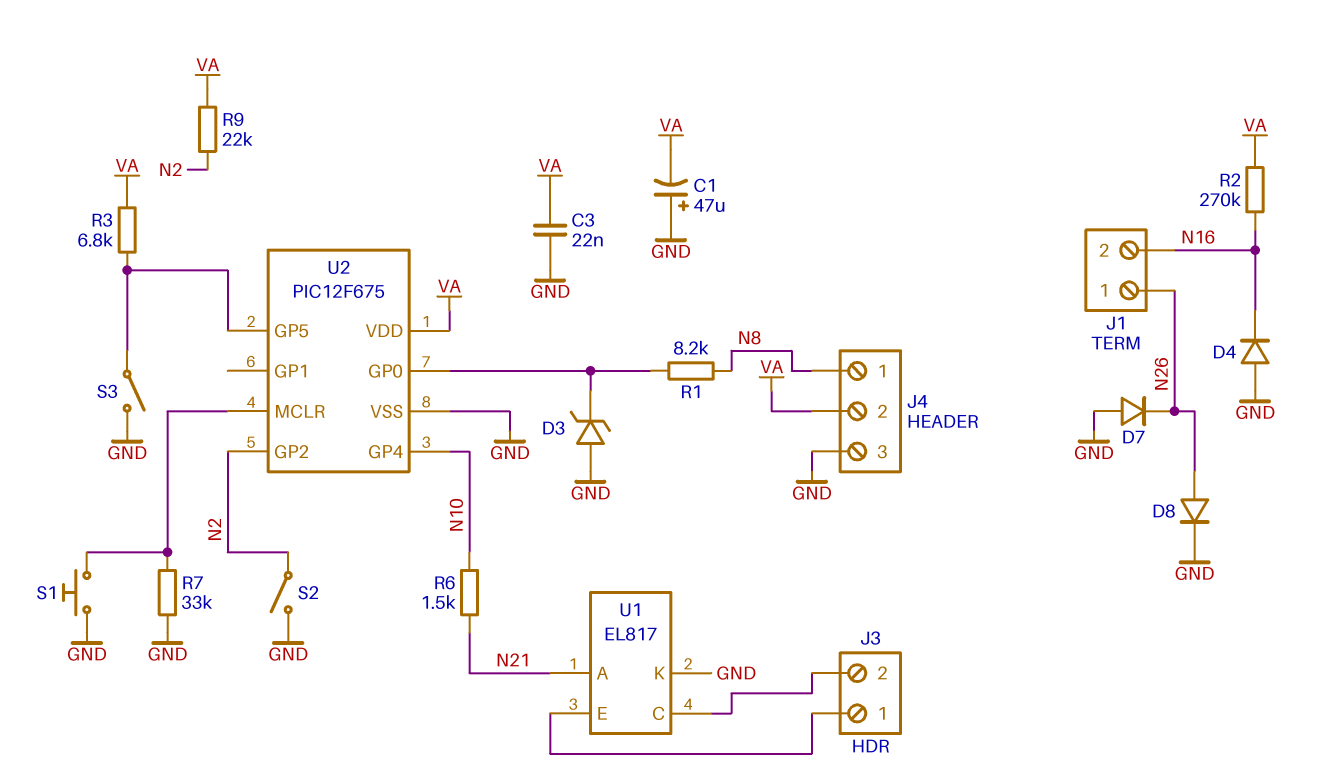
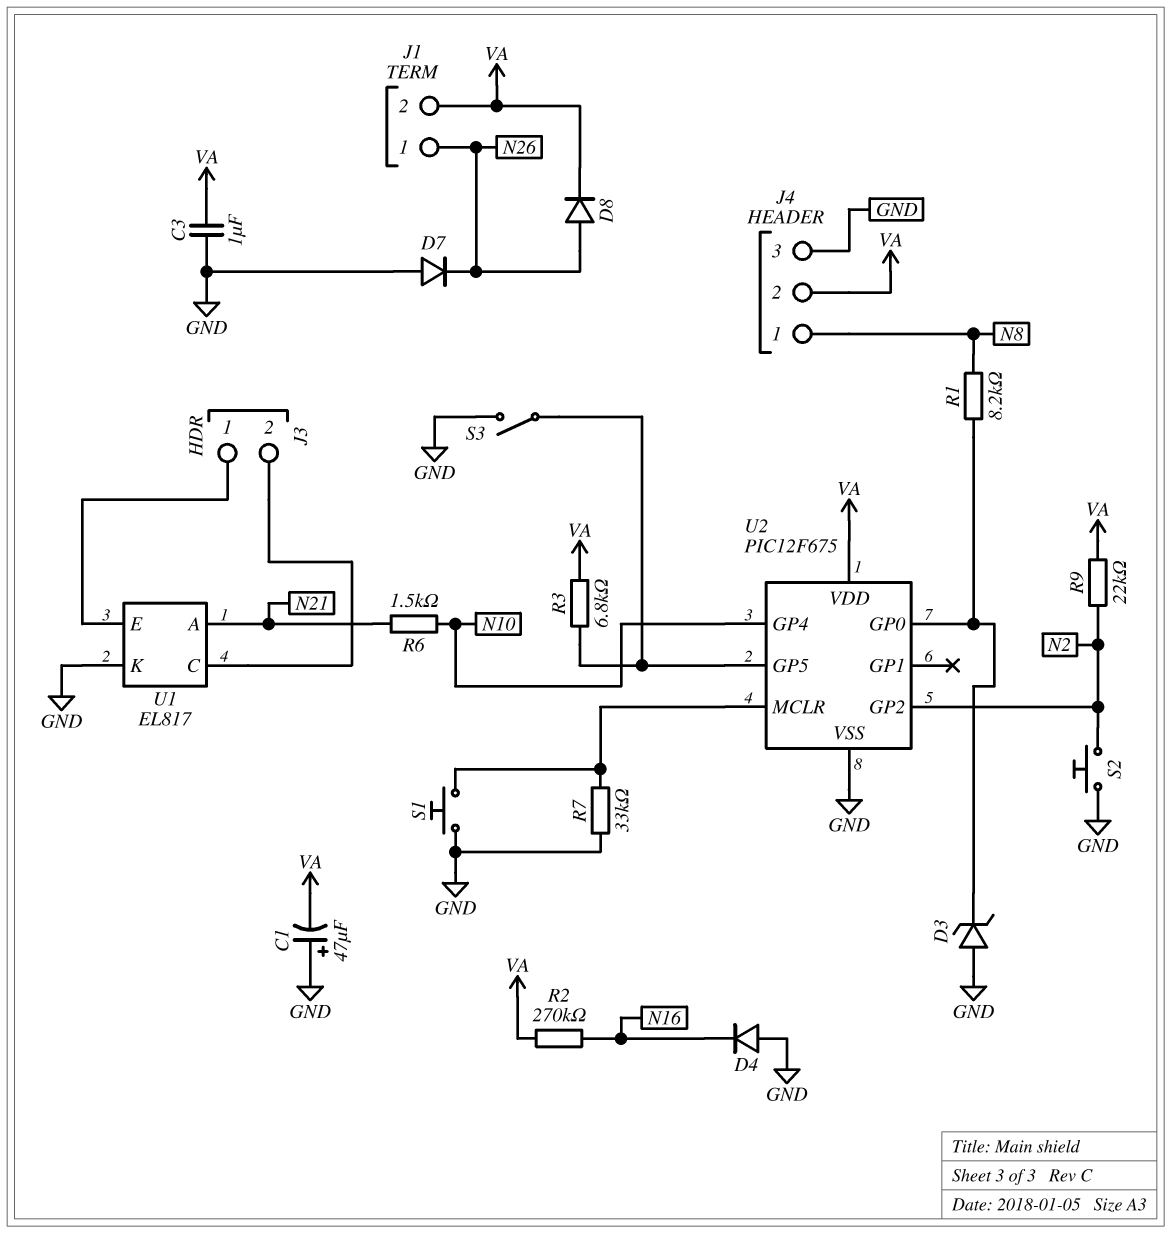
C3: 22nF (GND, VA) -> 1uF (GND, VA)
D8: diode (A N26, K GND) -> diode (A N26, K VA)
J1 pin 2: N16 -> VA
S2: switch (GND, N2) -> button (GND, N2)

